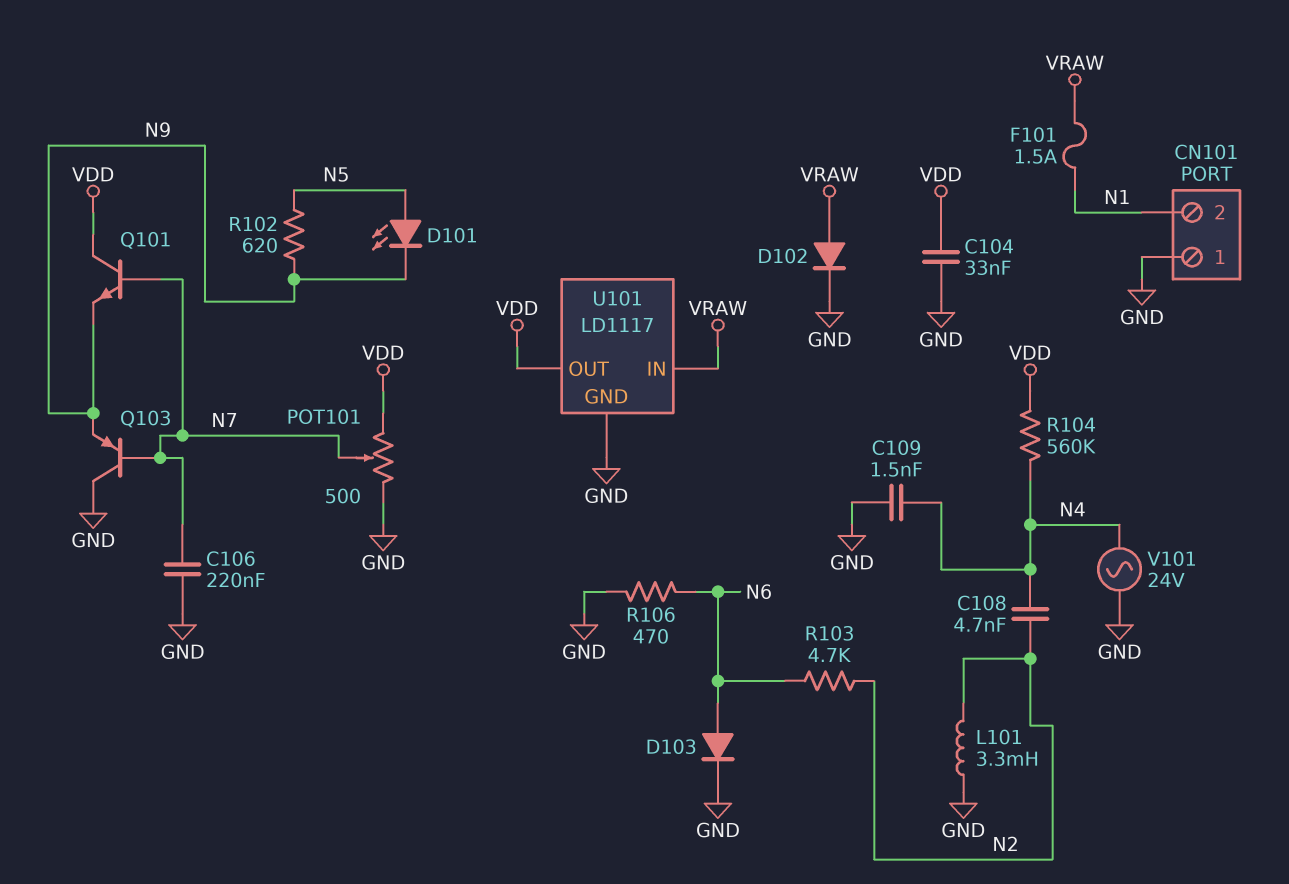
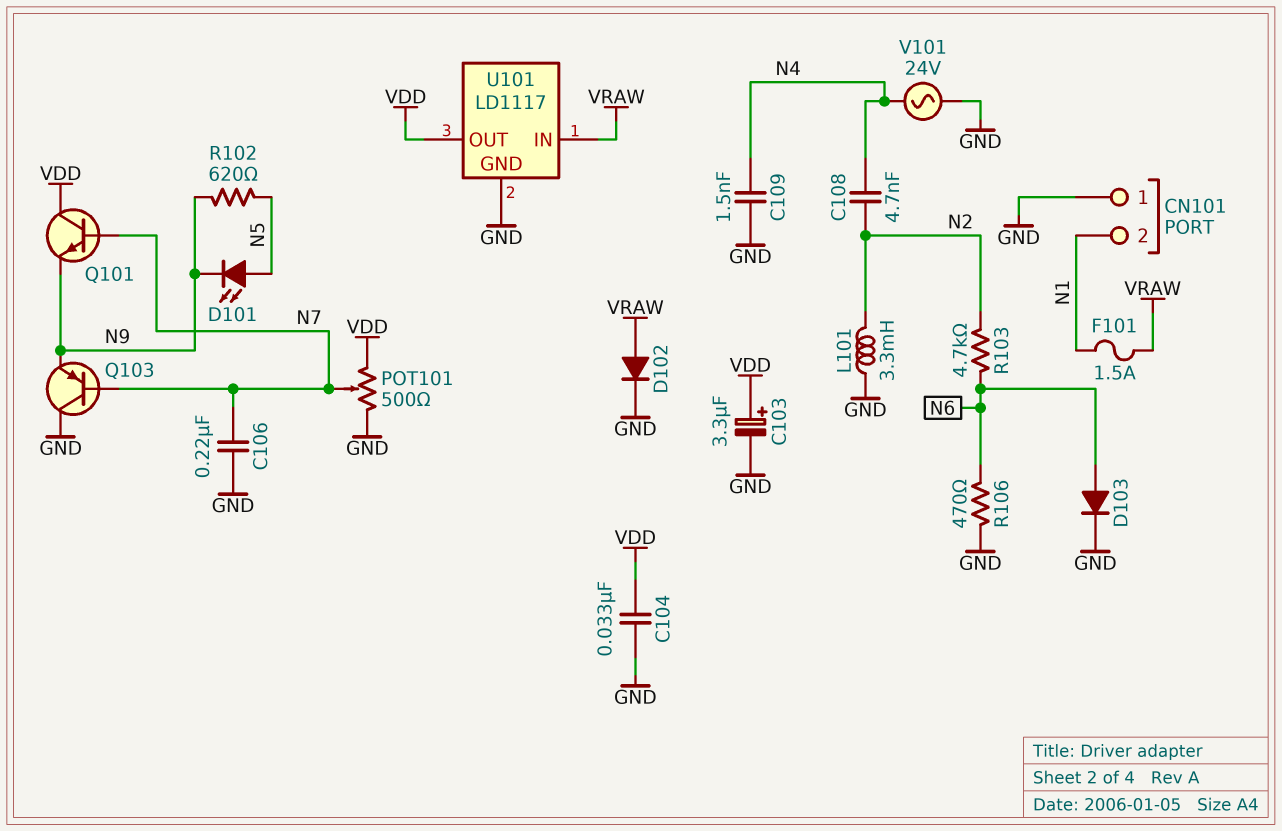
C103: none -> 3.3uF (plus VDD, minus GND)
R104: 560k (N4, VDD) -> none

